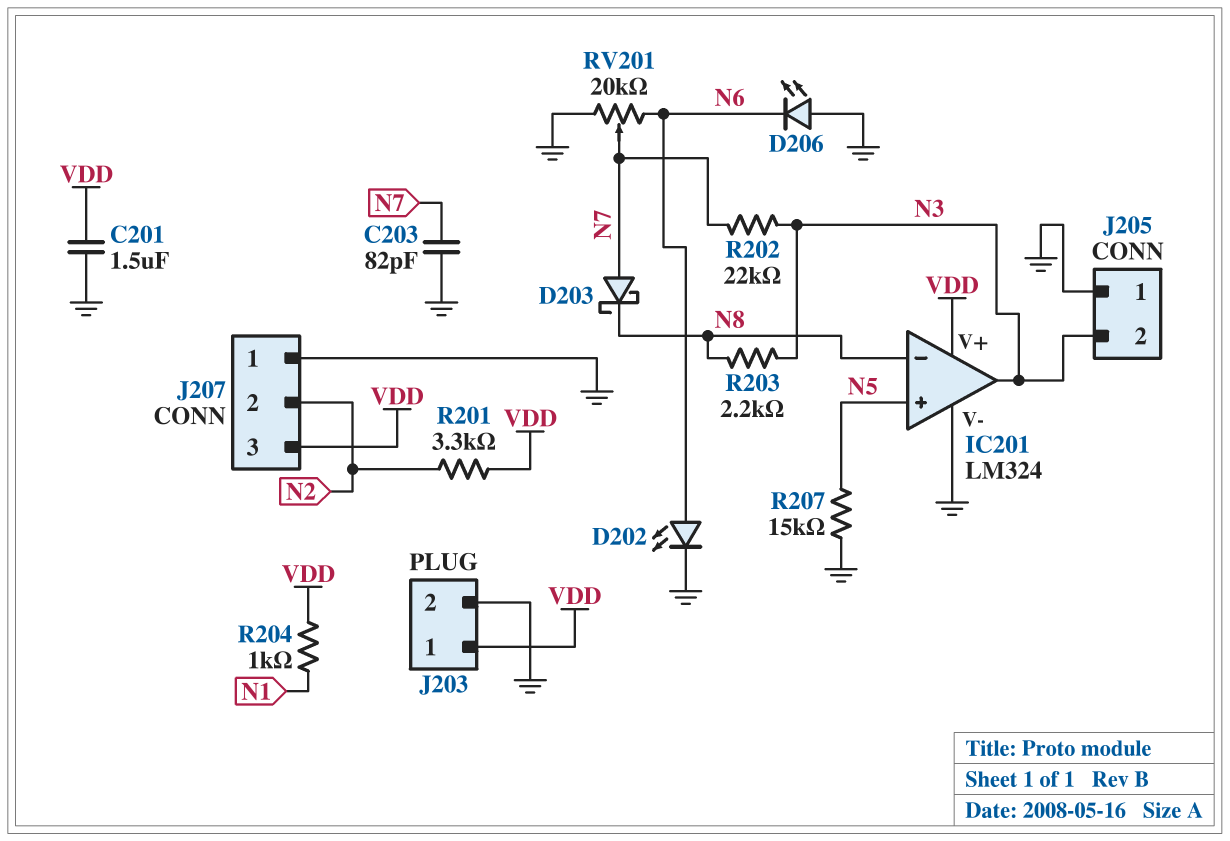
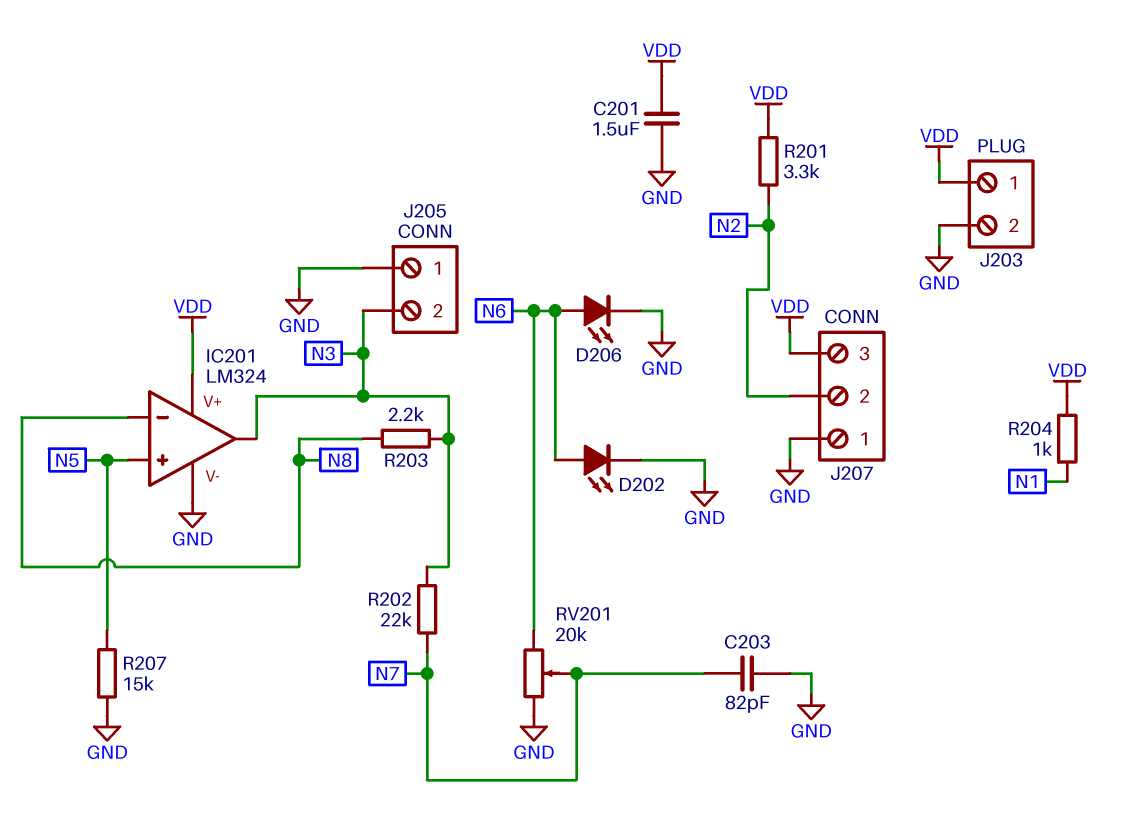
D203: schottky (A N7, K N8) -> none
D206: LED (A GND, K N6) -> LED (A N6, K GND)

